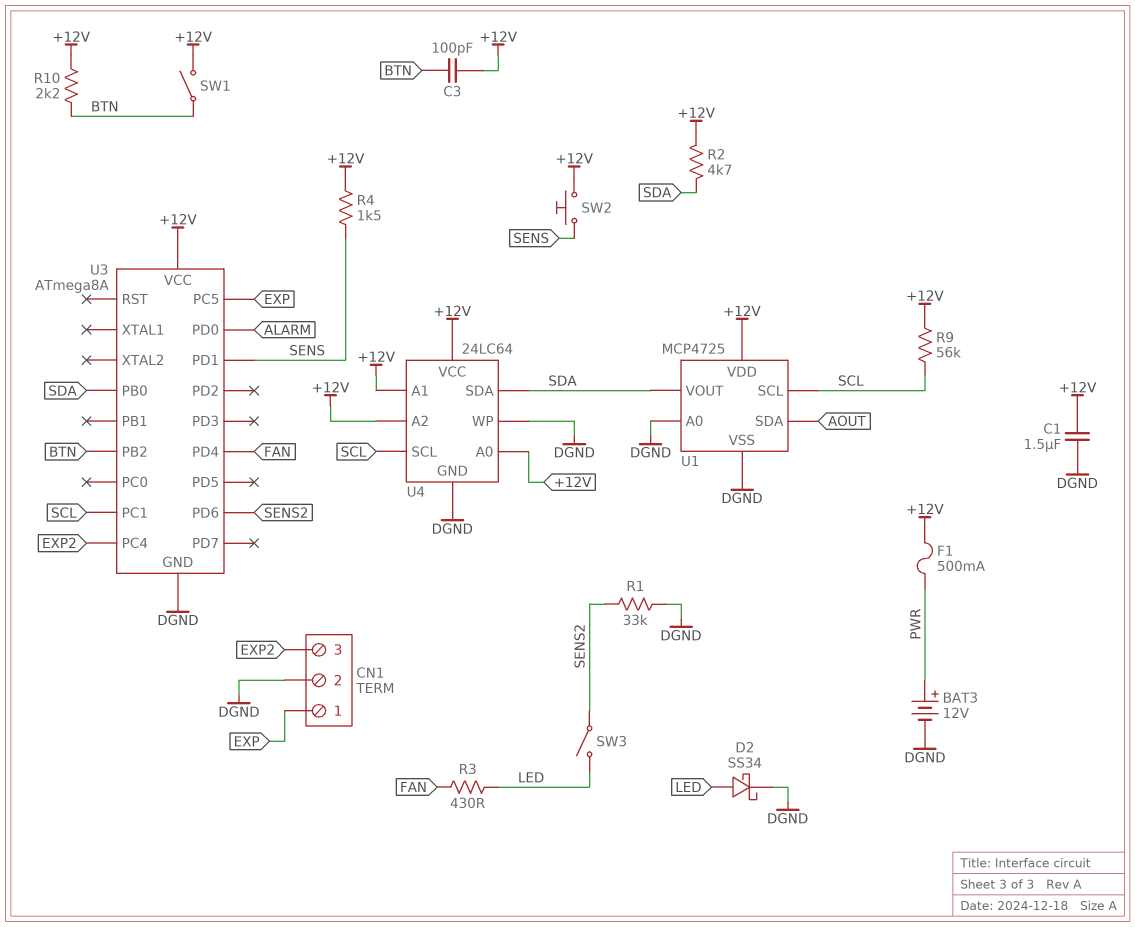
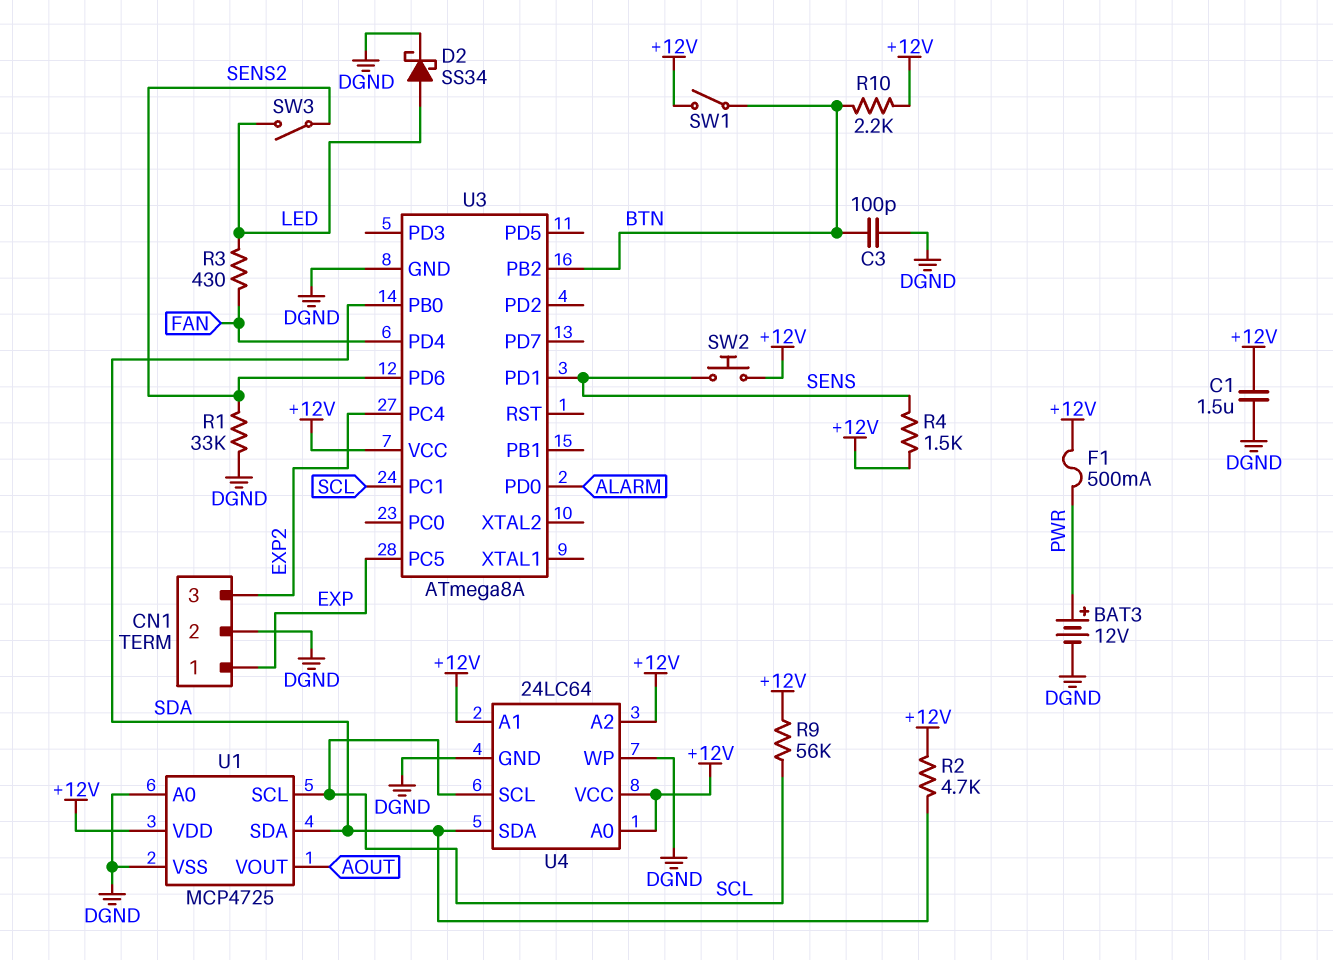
C3: 100pF (+12V, BTN) -> 100pF (BTN, DGND)
U1 pin SDA: AOUT -> SDA
U1 pin VOUT: SDA -> AOUT

